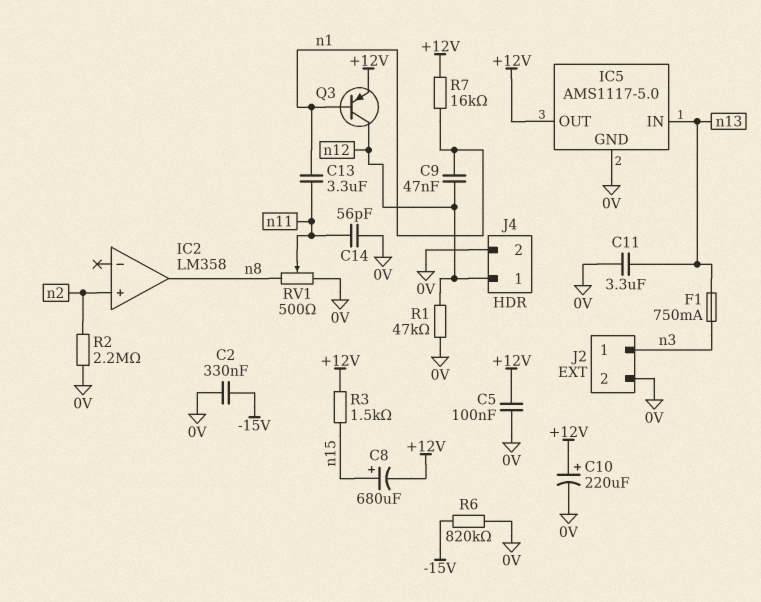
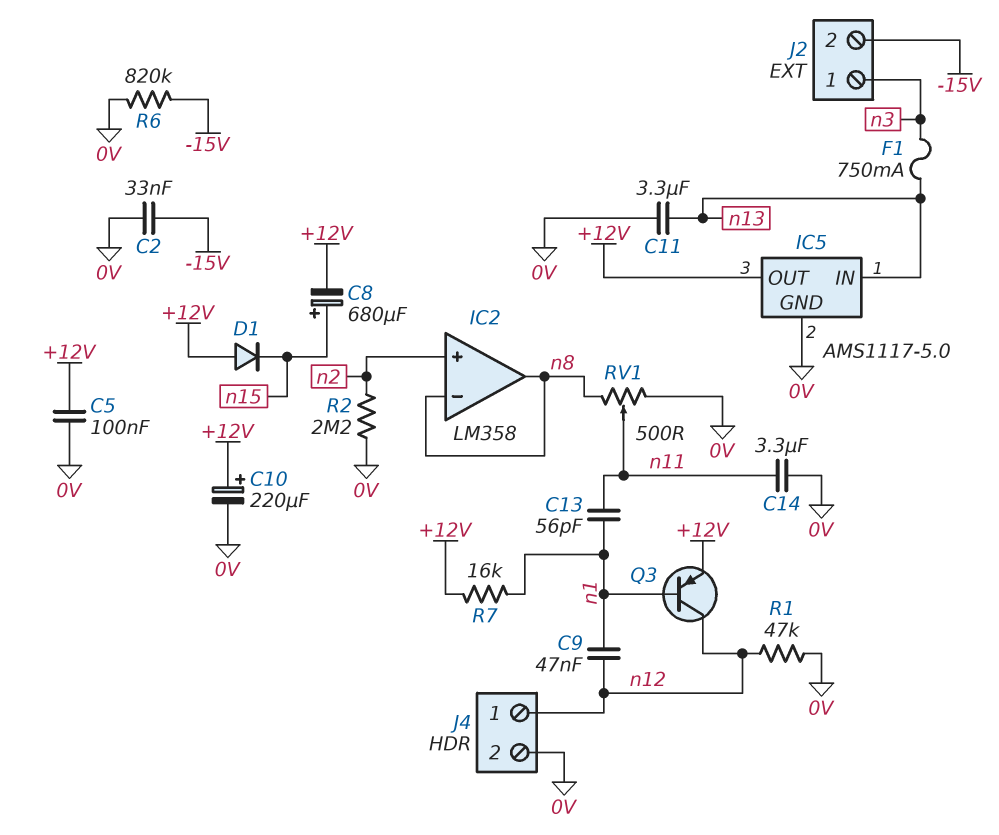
C2: 330nF (-15V, 0V) -> 33nF (-15V, 0V)
C13: 3.3uF (n1, n11) -> 56pF (n1, n11)
C14: 56pF (0V, n11) -> 3.3uF (0V, n11)
D1: none -> diode (A +12V, K n15)
IC2 pin in-: none -> n8
J2 pin 2: 0V -> -15V
R3: 1.5k (+12V, n15) -> none

